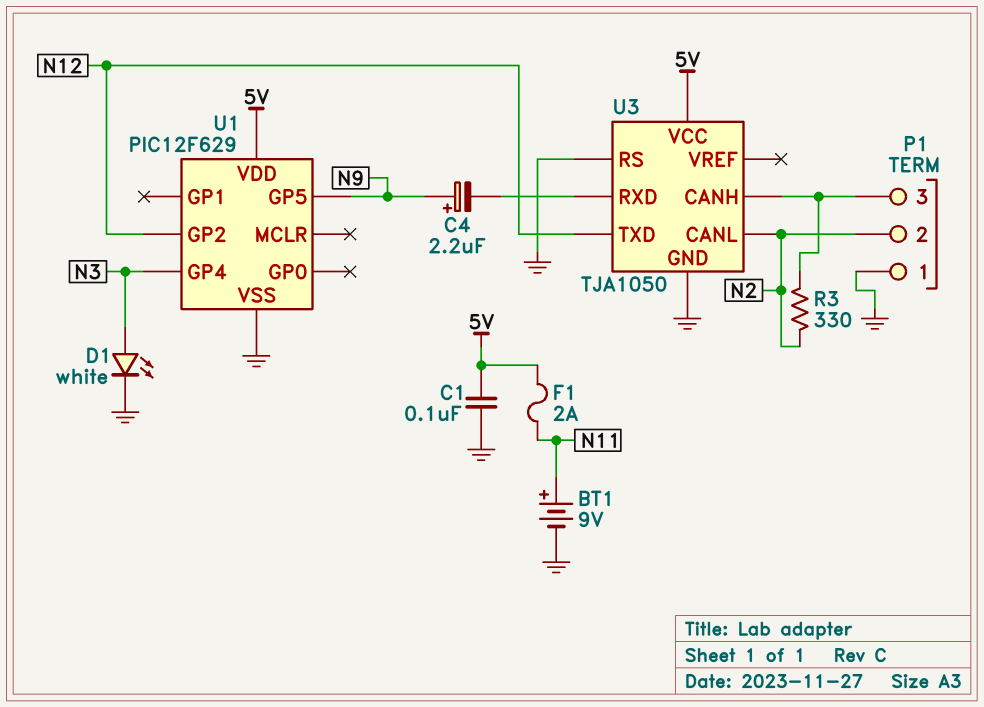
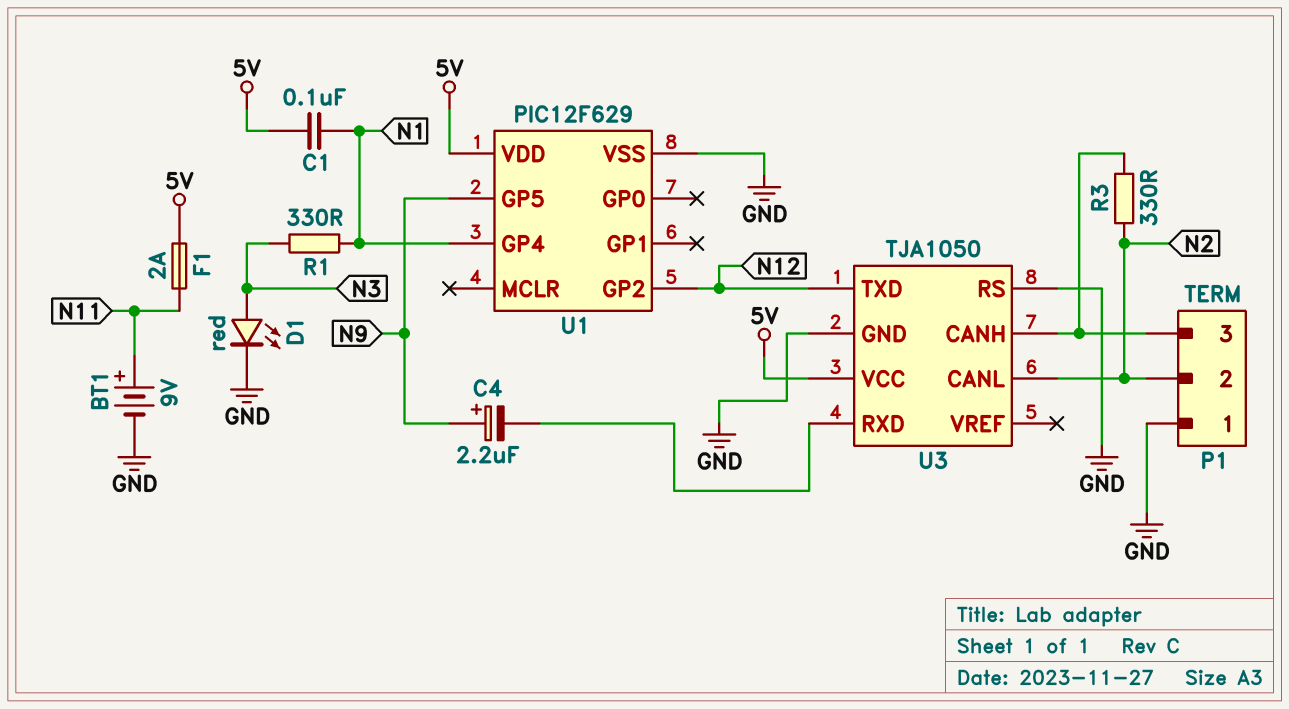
C1: 100nF (5V, GND) -> 100nF (5V, N1)
D1: LED white (A N3, K GND) -> LED red (A N3, K GND)
R1: none -> 330 (N1, N3)
U1 pin GP4: N3 -> N1

